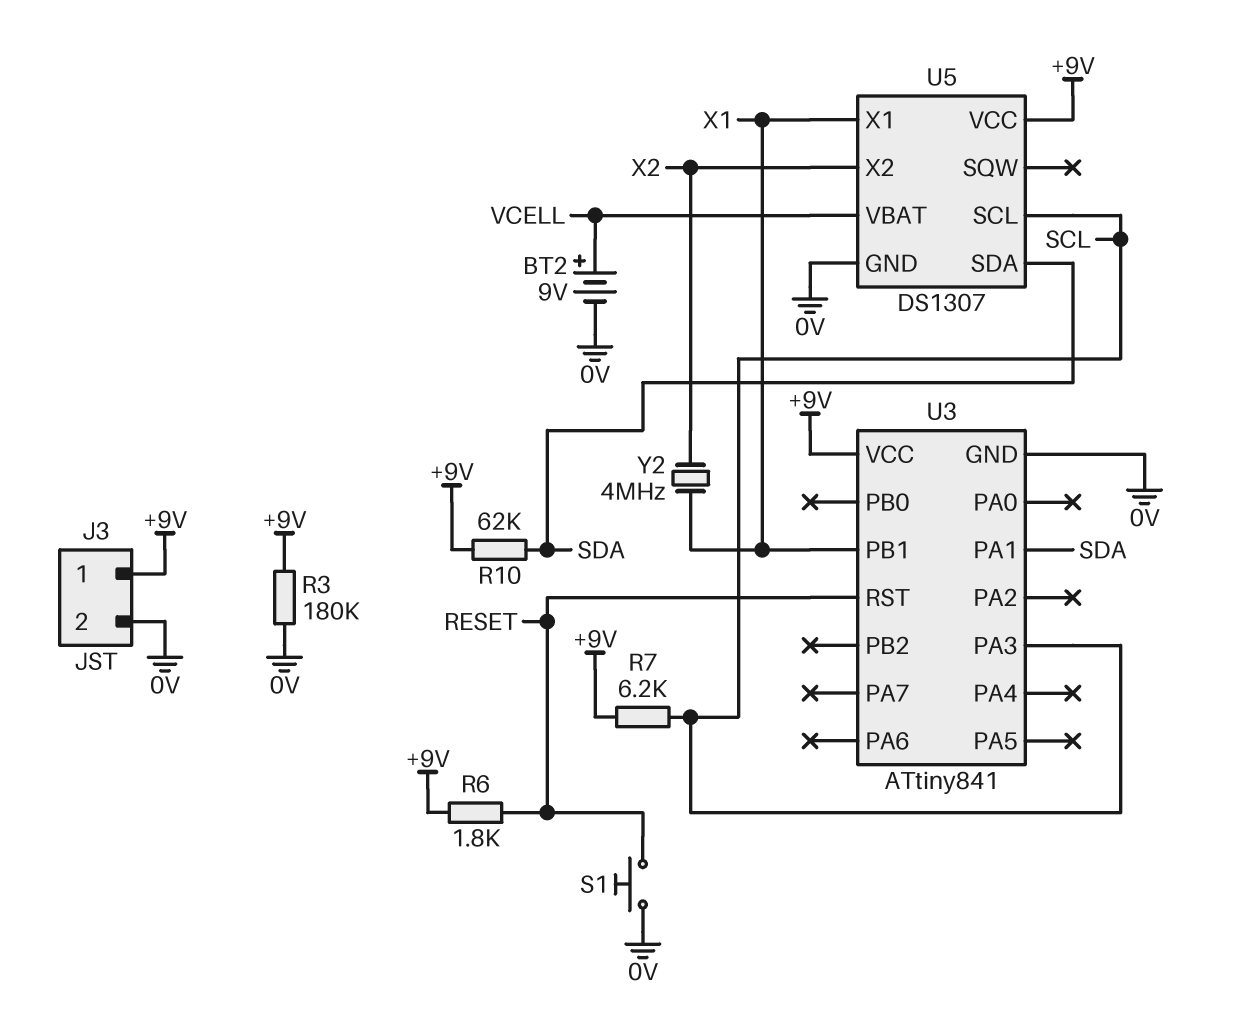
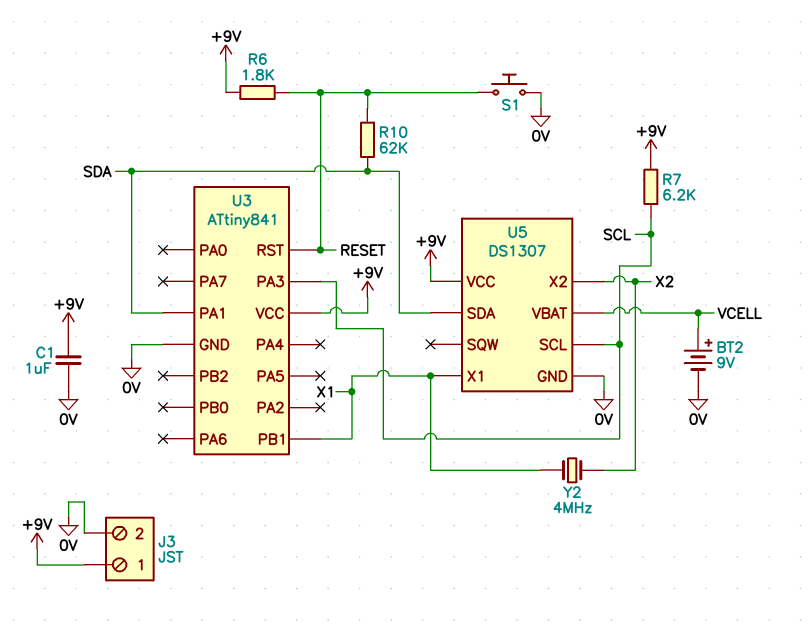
C1: none -> 1uF (+9V, 0V)
R3: 180k (+9V, 0V) -> none
R10: 62k (+9V, SDA) -> 62k (RESET, SDA)

